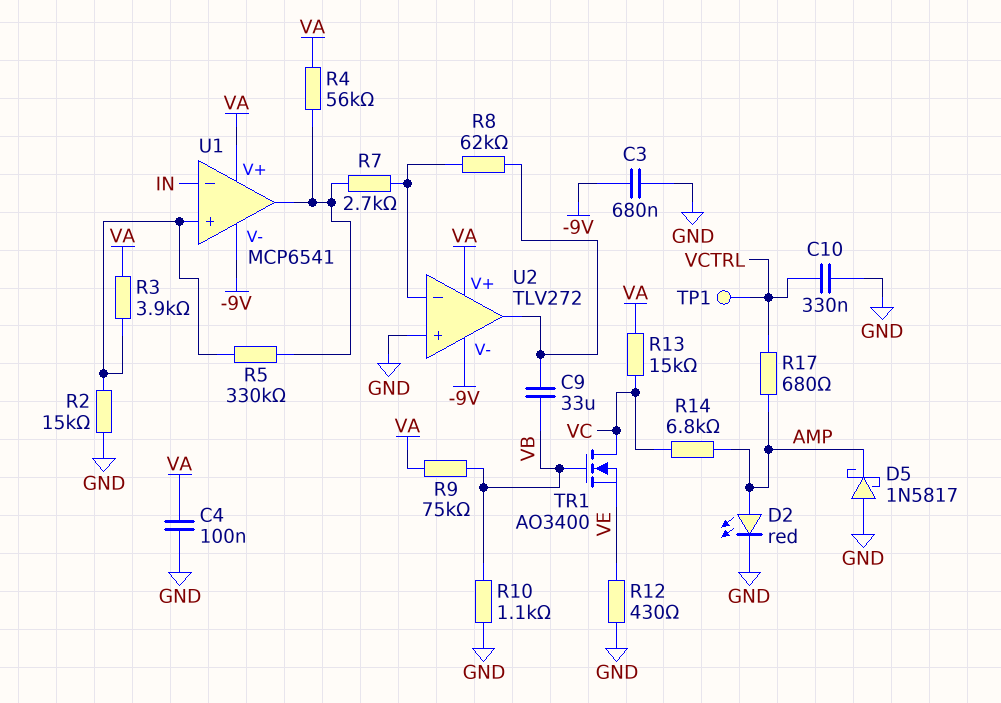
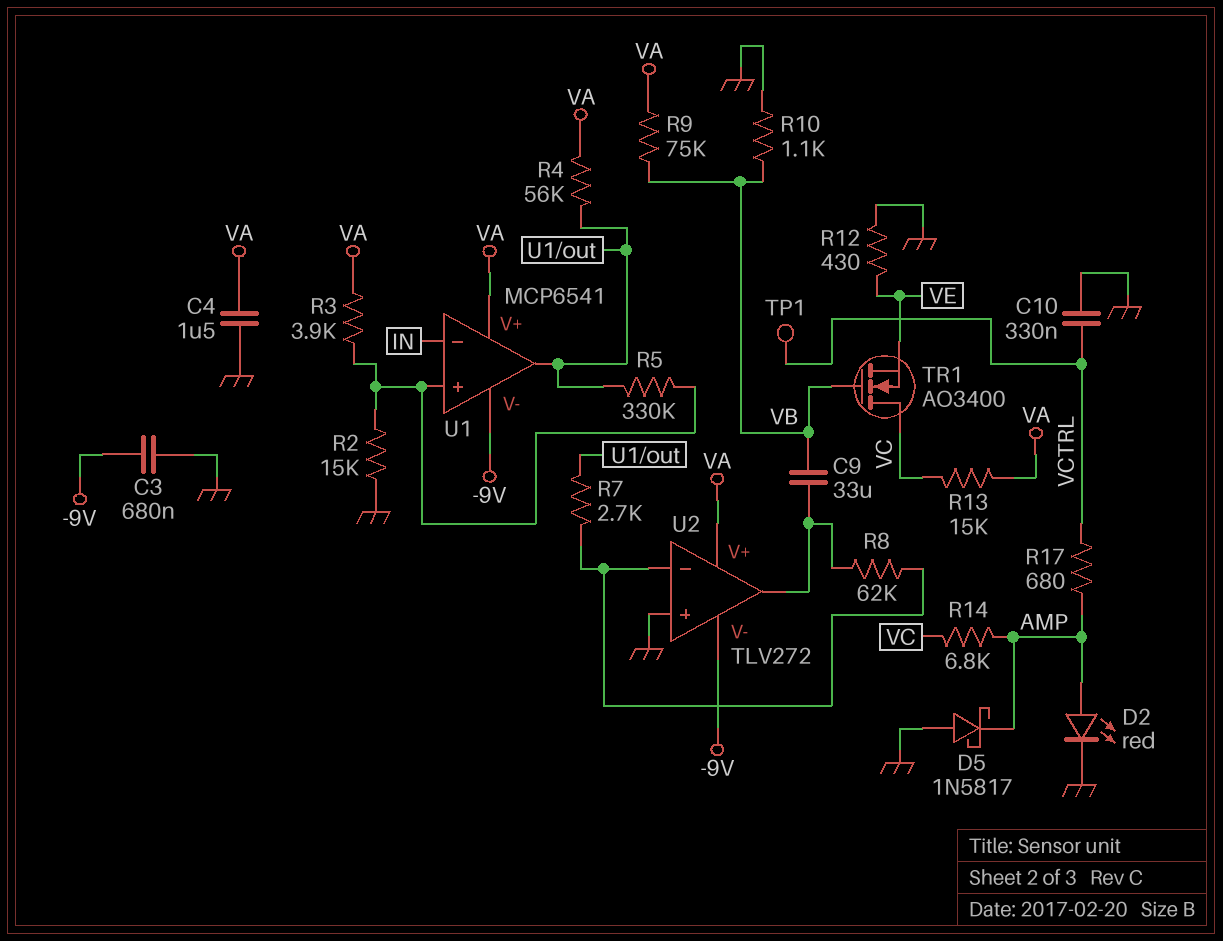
C4: 100nF (GND, VA) -> 1.5uF (GND, VA)

